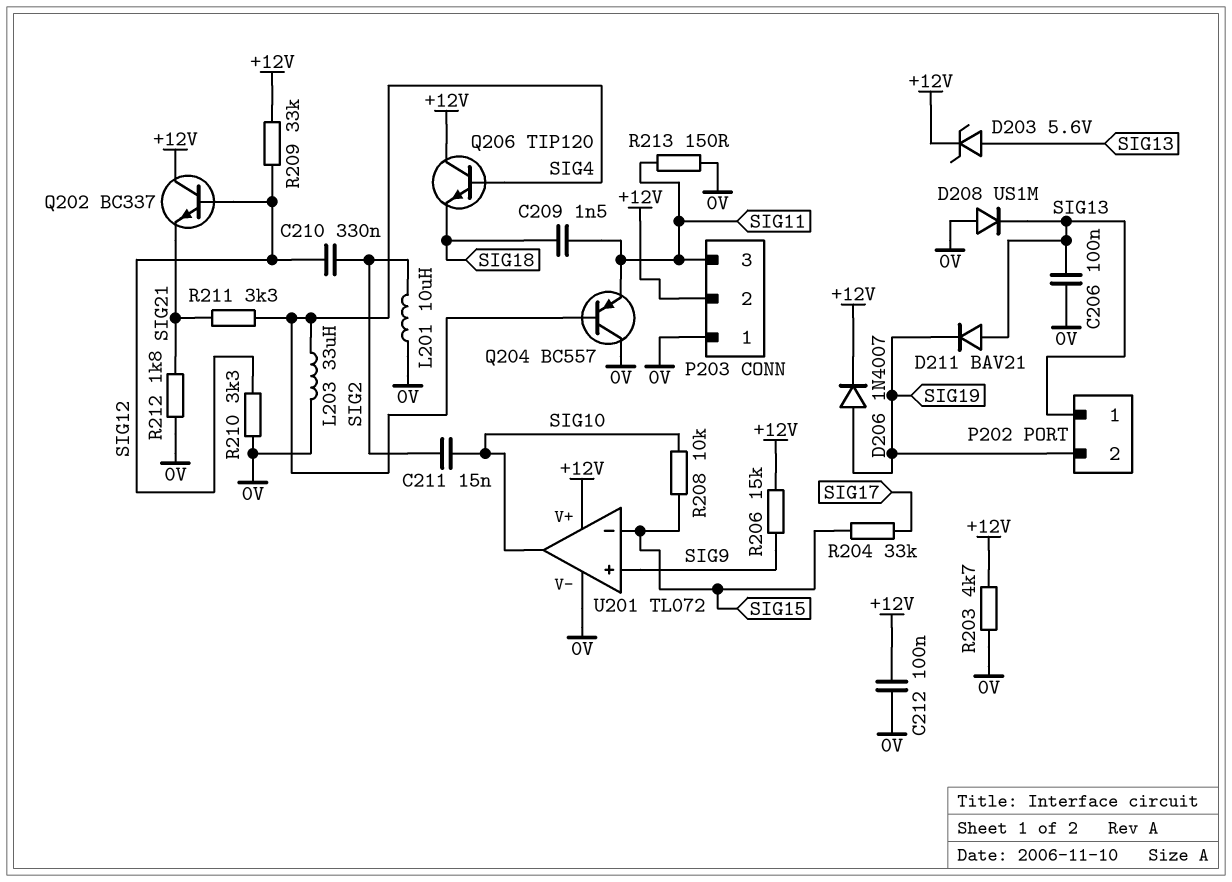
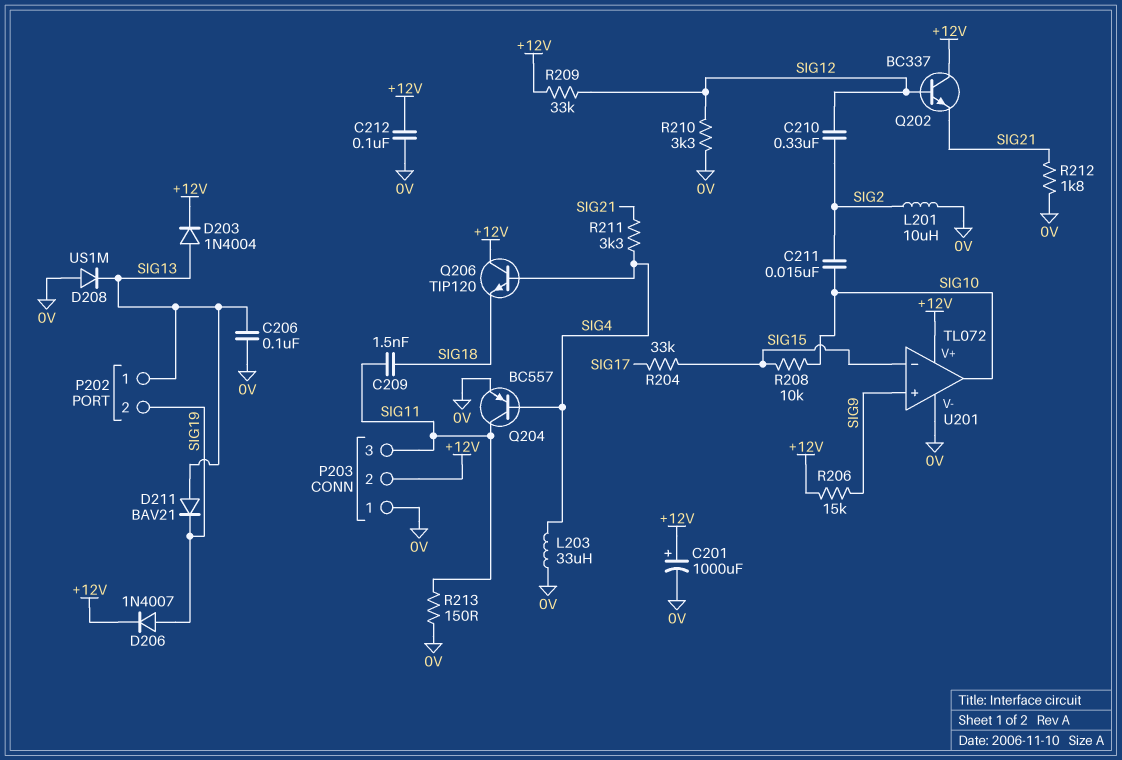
C201: none -> 1000uF (plus +12V, minus 0V)
D203: zener 5.6V (A SIG13, K +12V) -> diode 1N4004 (A SIG13, K +12V)
Q204: PNP BC557 (B SIG4, C 0V, E SIG11) -> PNP BC557 (B SIG4, C SIG11, E 0V)
R203: 4.7k (+12V, 0V) -> none

